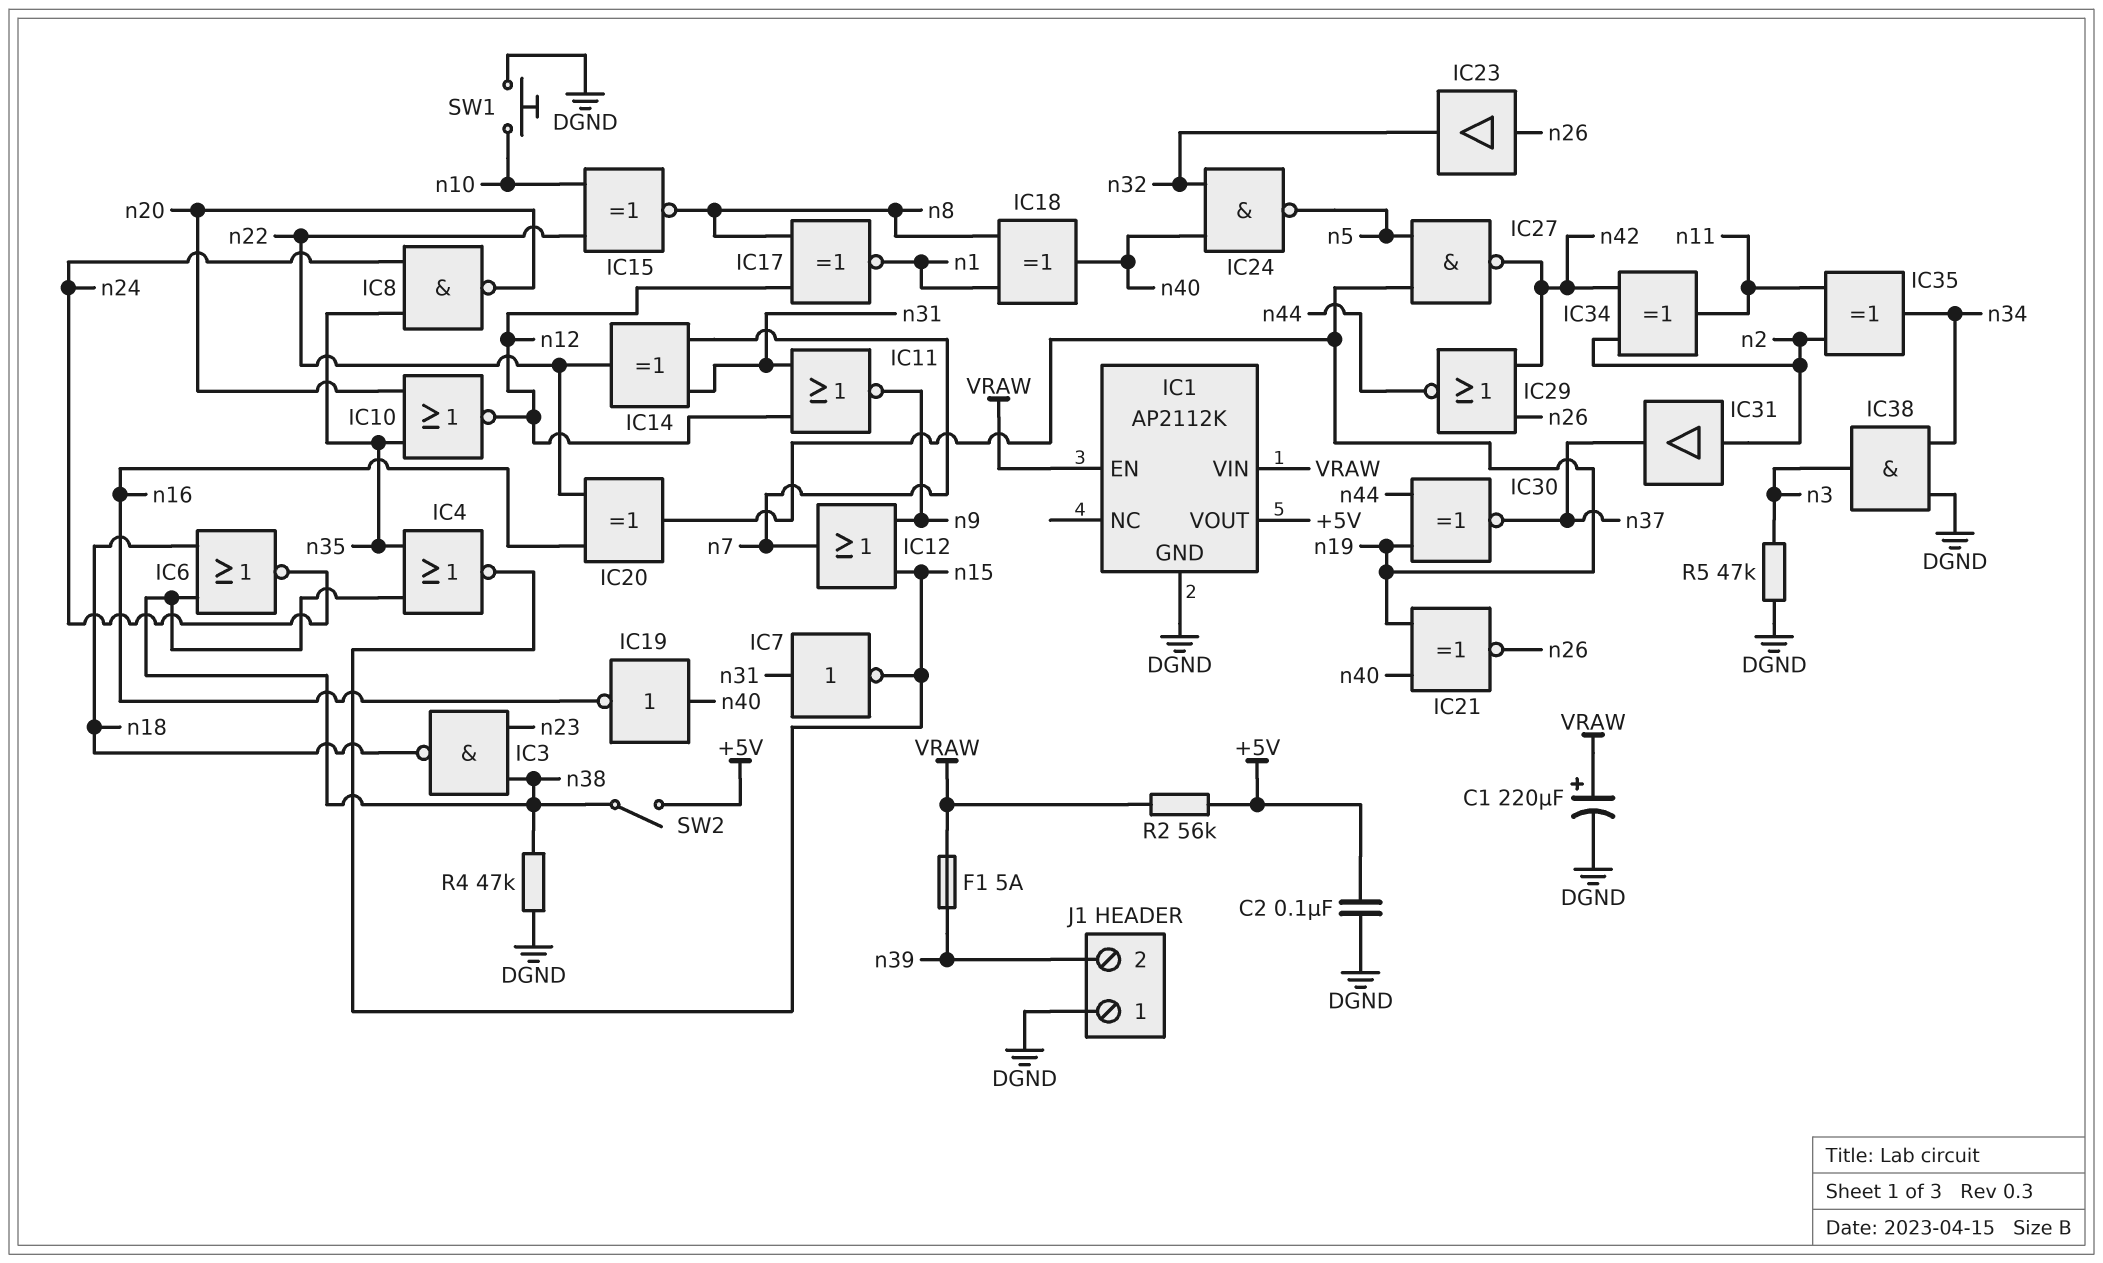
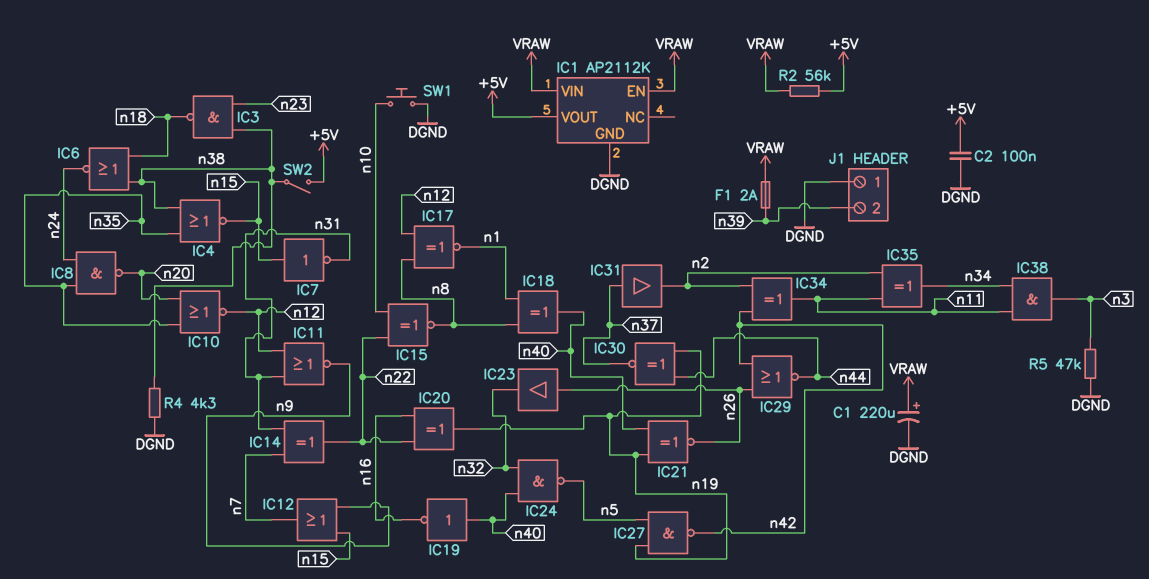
F1: 5A (VRAW, n39) -> 2A (VRAW, n39)
IC7: NOT (in n31, out n15) -> NOT (in n15, out n31)
IC31: buffer (in n2, out n37) -> buffer (in n37, out n2)
IC38: AND (in DGND, in n34, out n3) -> AND (in n11, in n34, out n3)
R4: 47k (DGND, n38) -> 4.3k (DGND, n38)

